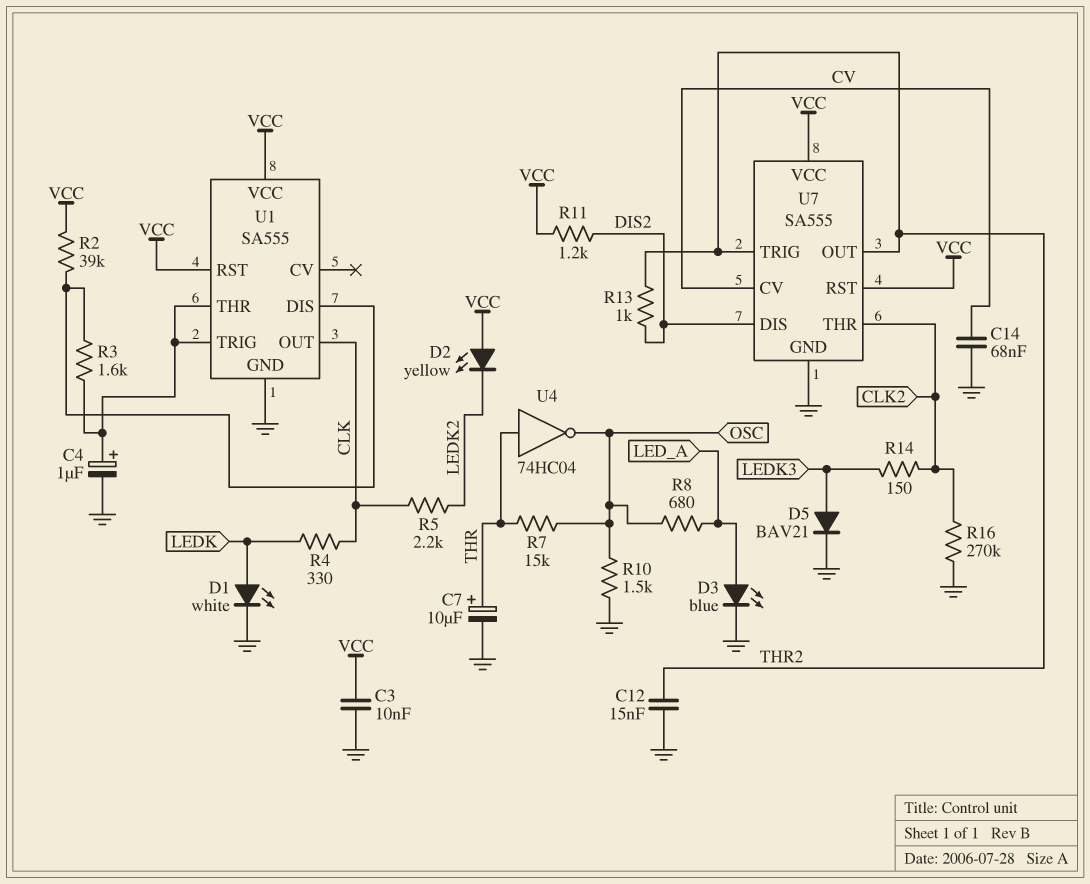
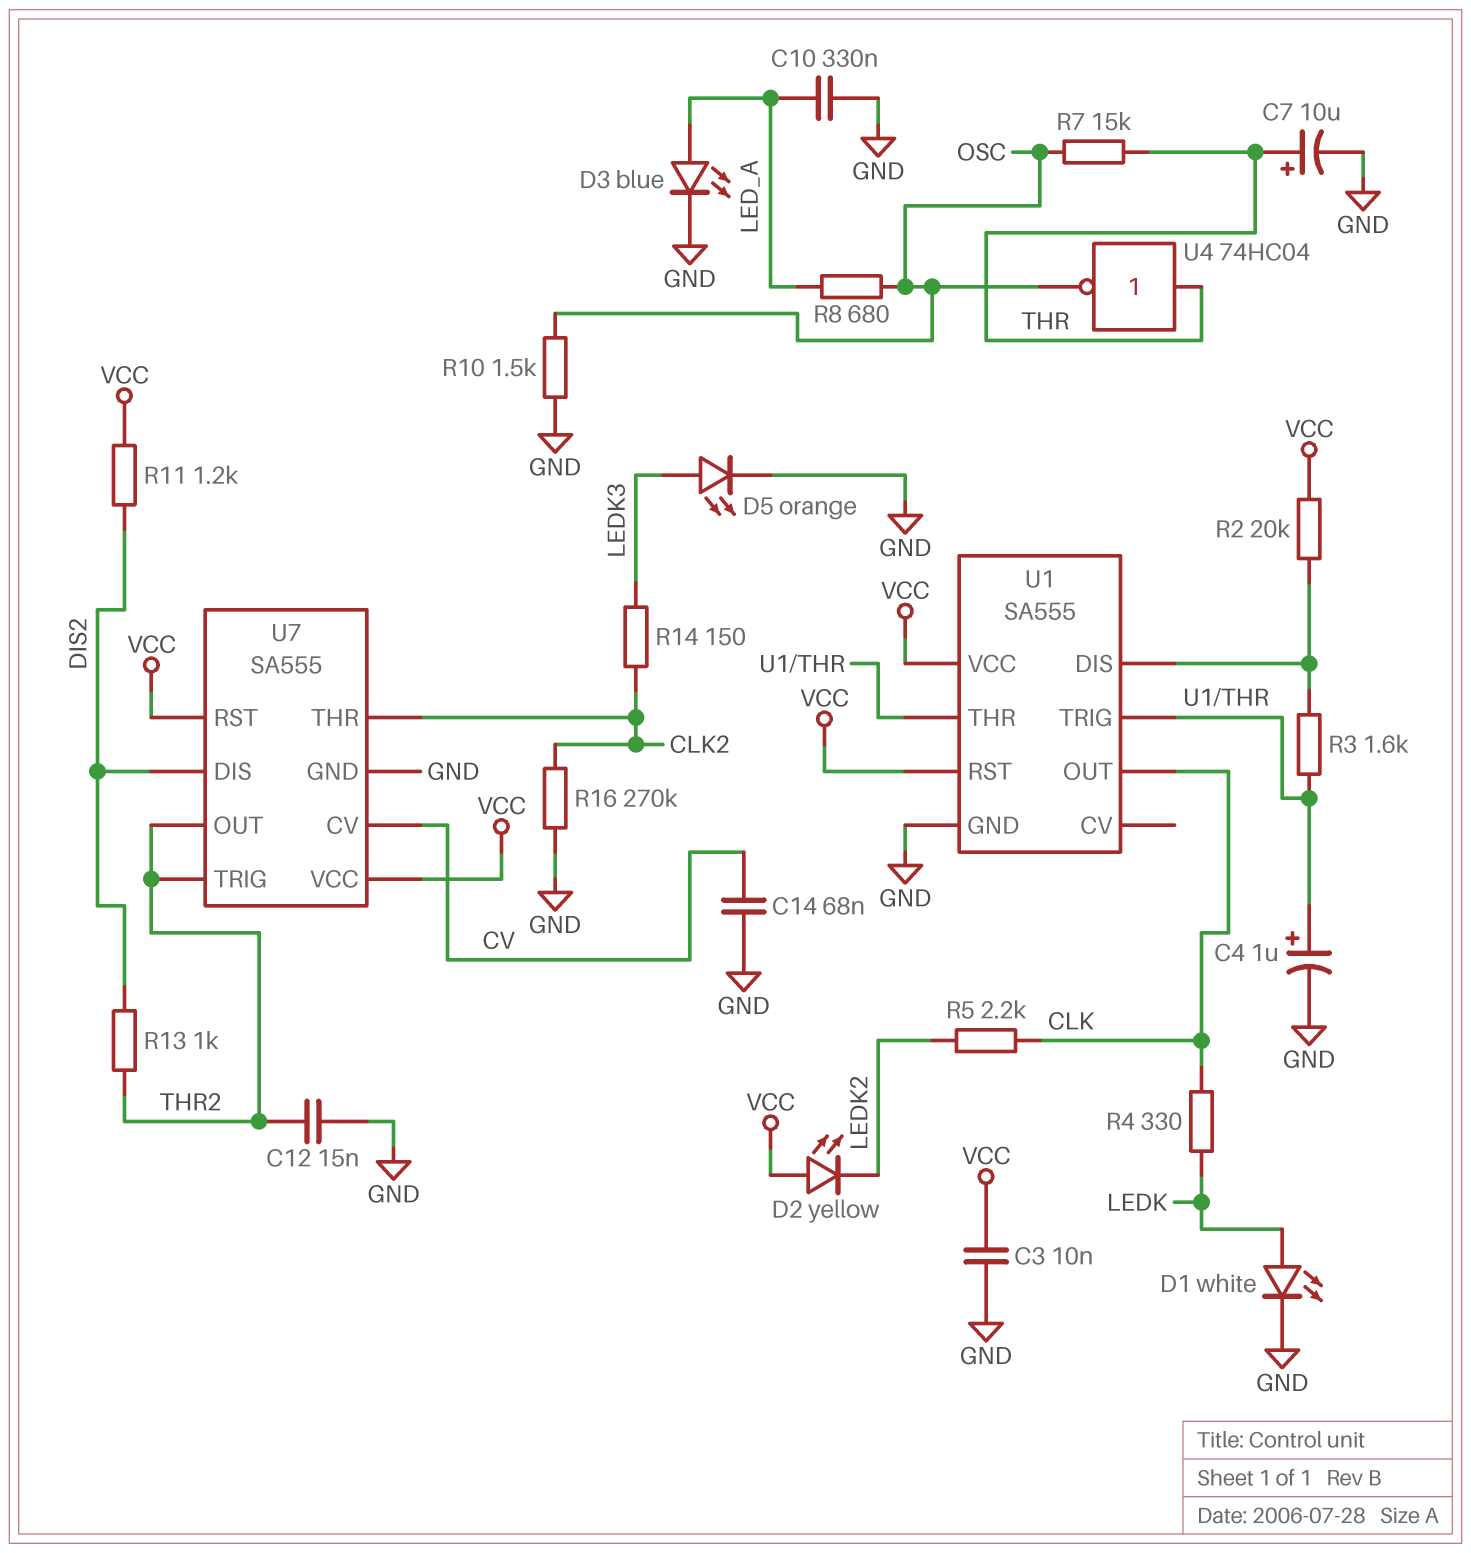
C10: none -> 330nF (GND, LED_A)
D5: diode BAV21 (A LEDK3, K GND) -> LED orange (A LEDK3, K GND)
R2: 39k (U1/DIS, VCC) -> 20k (U1/DIS, VCC)

